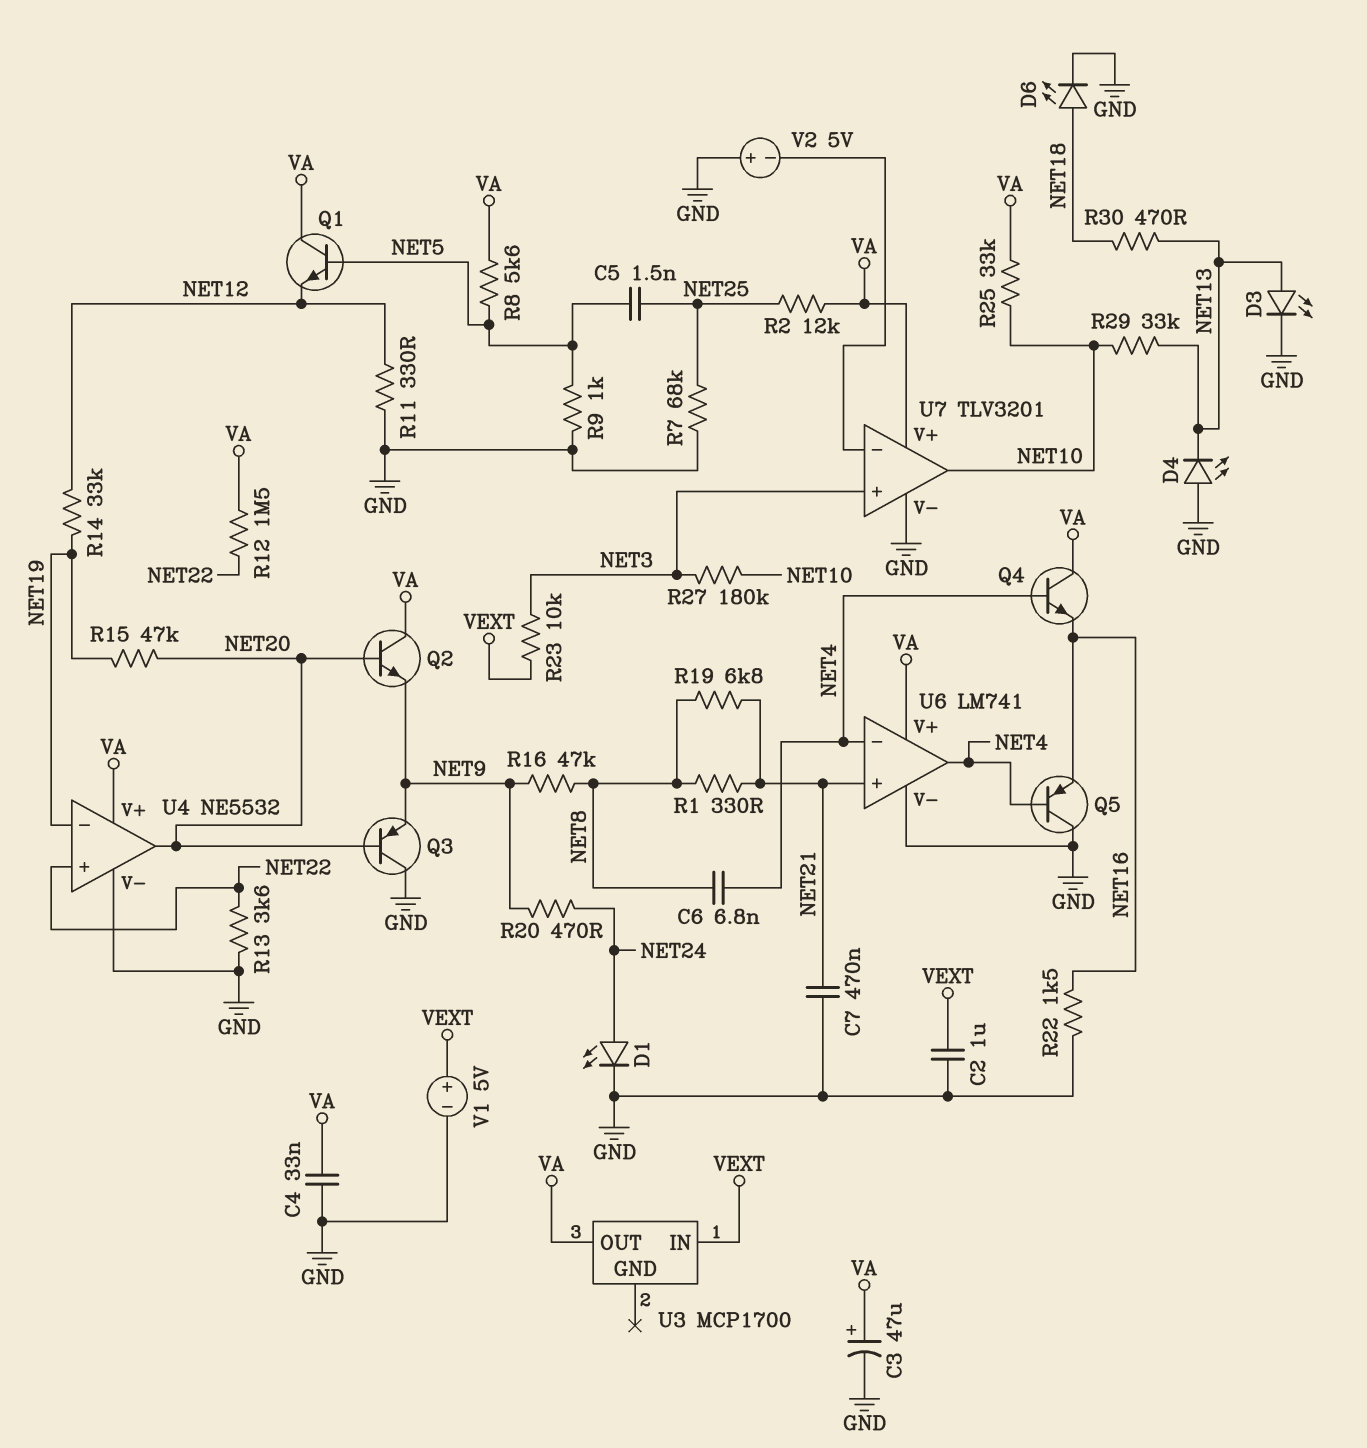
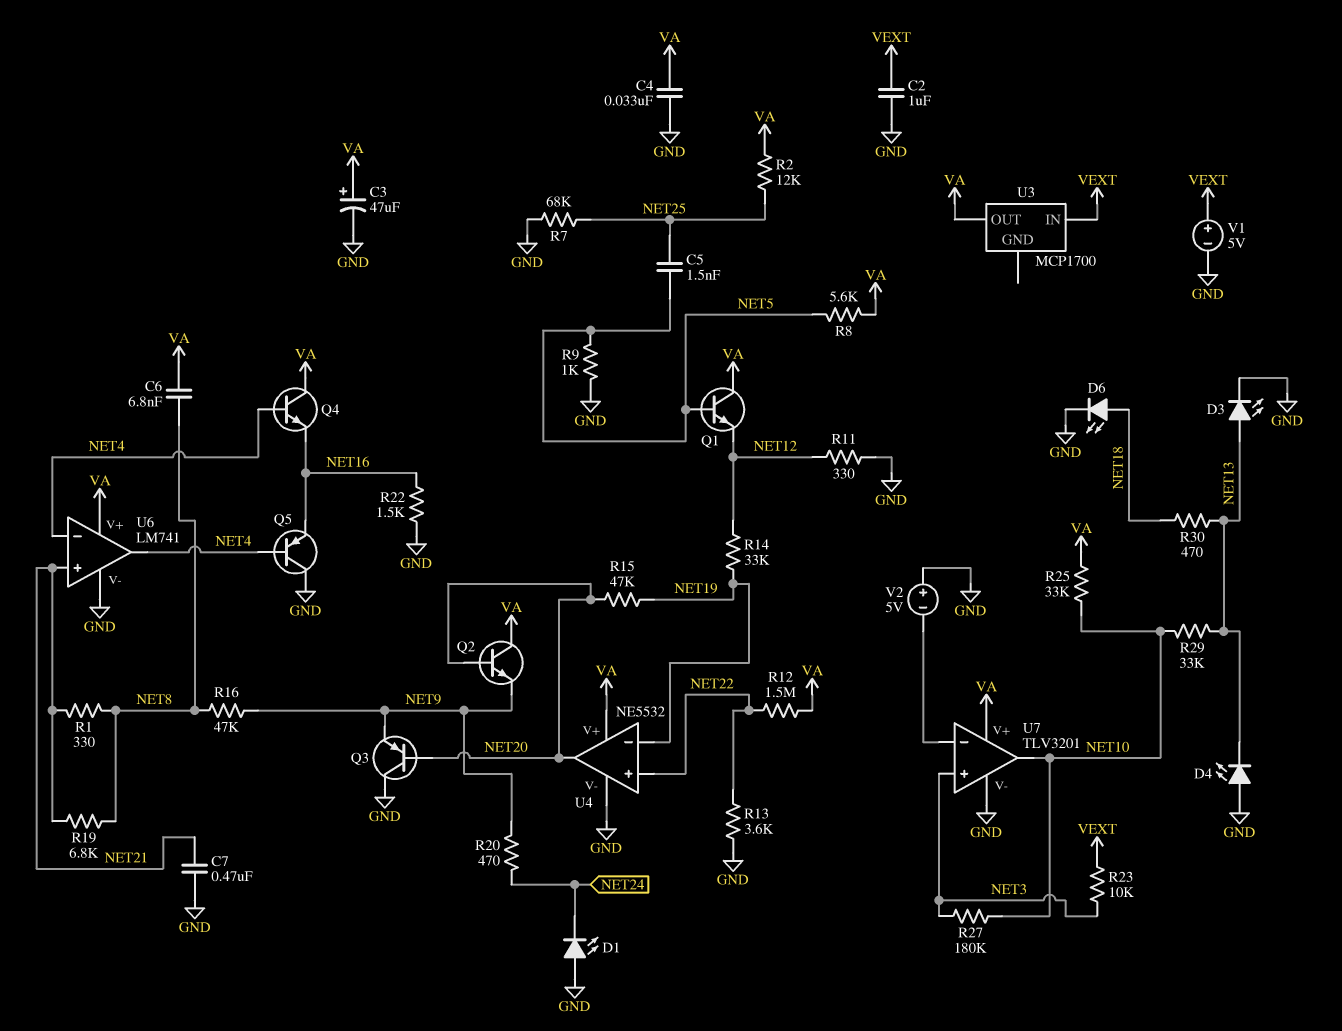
C6: 6.8nF (NET4, NET8) -> 6.8nF (NET8, VA)
D1: LED (A NET24, K GND) -> LED (A GND, K NET24)

